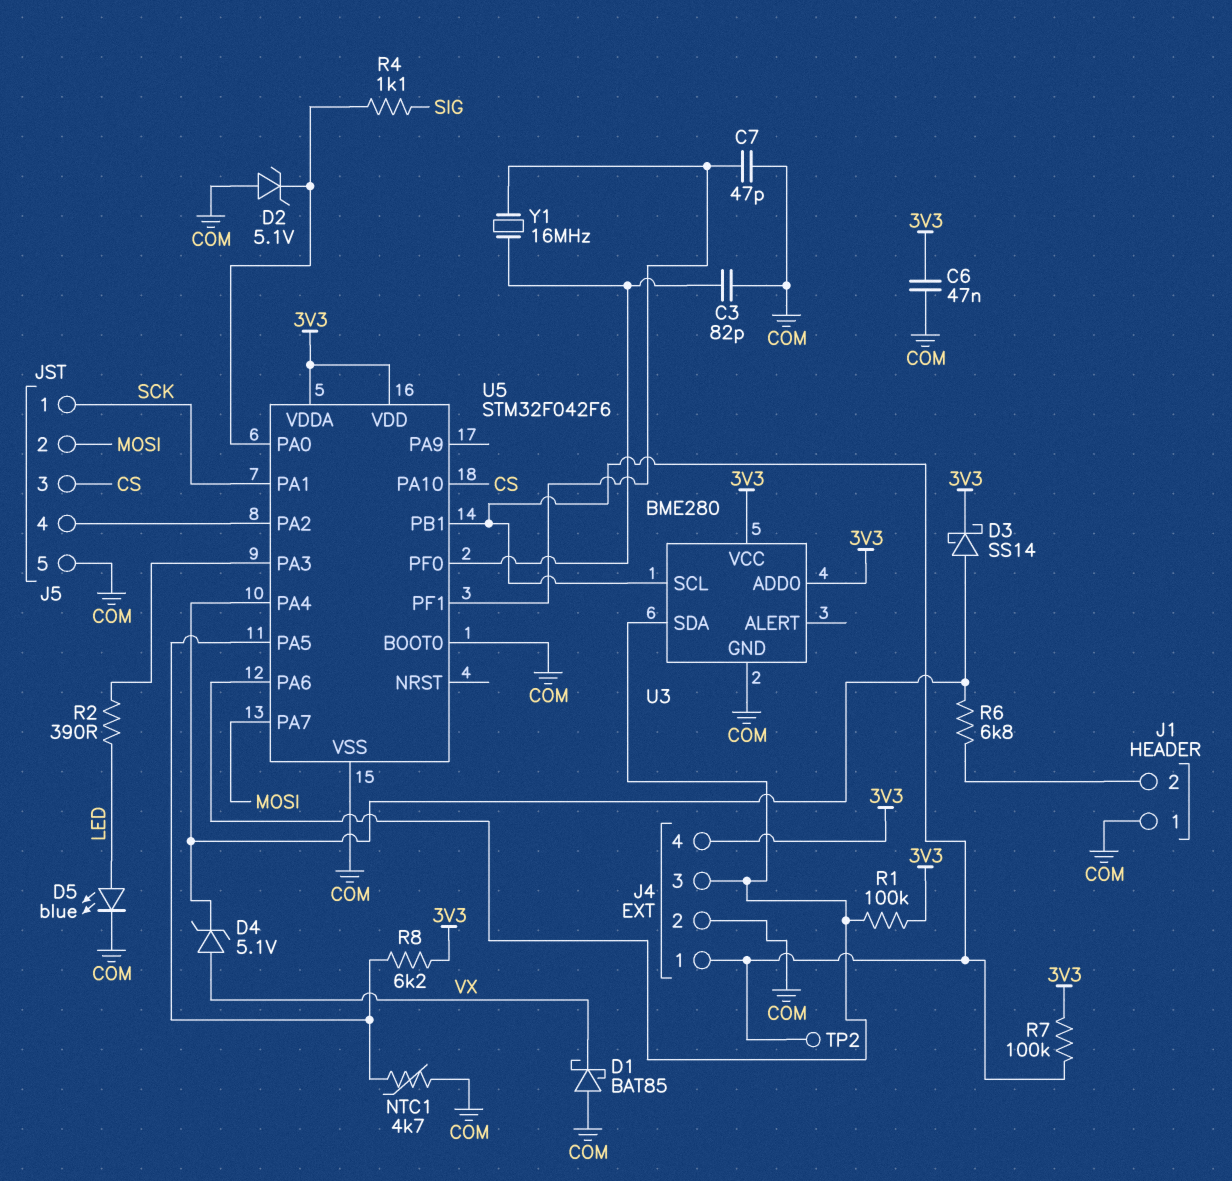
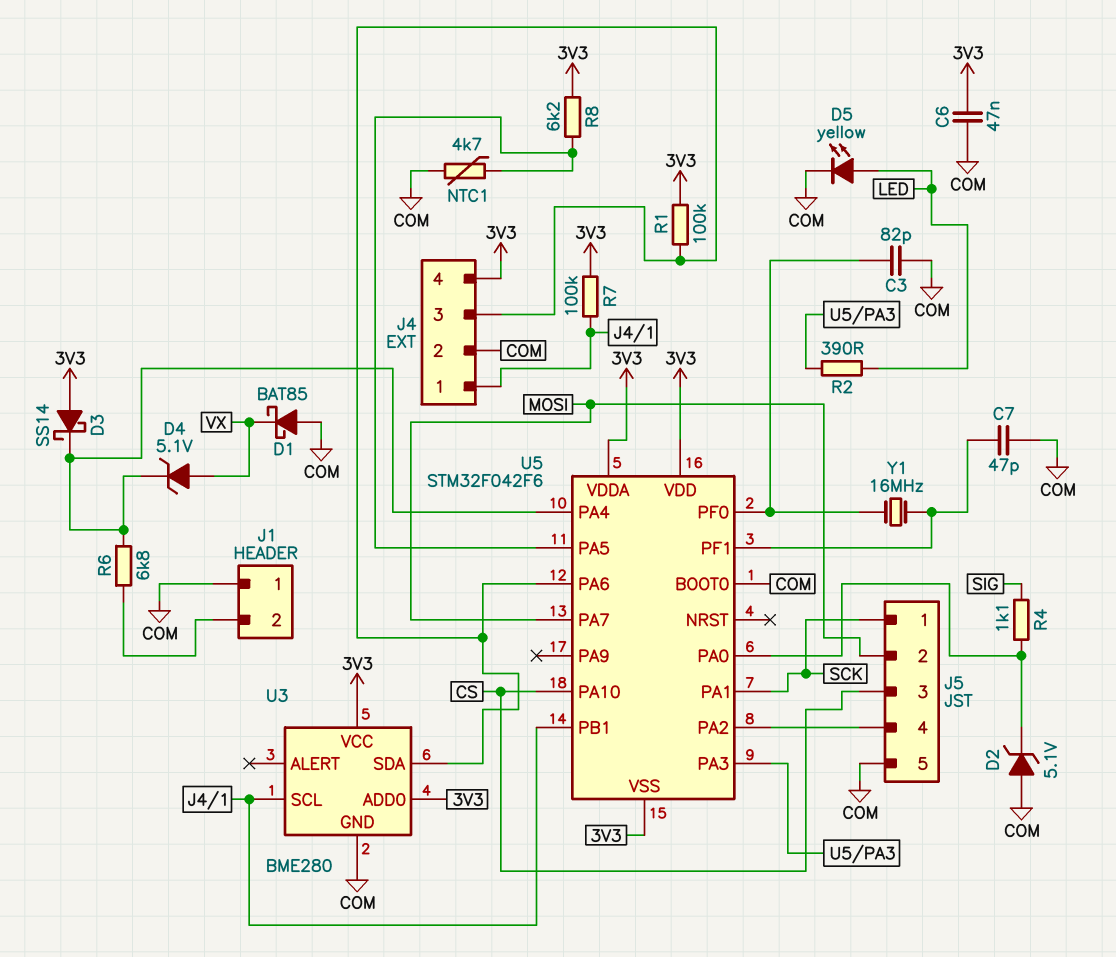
D3: schottky SS14 (A U5/PA4, K 3V3) -> schottky SS14 (A 3V3, K U5/PA4)
D5: LED blue (A LED, K COM) -> LED yellow (A LED, K COM)
TP2: test point (J4/1) -> none
U5 pin VSS: COM -> 3V3

